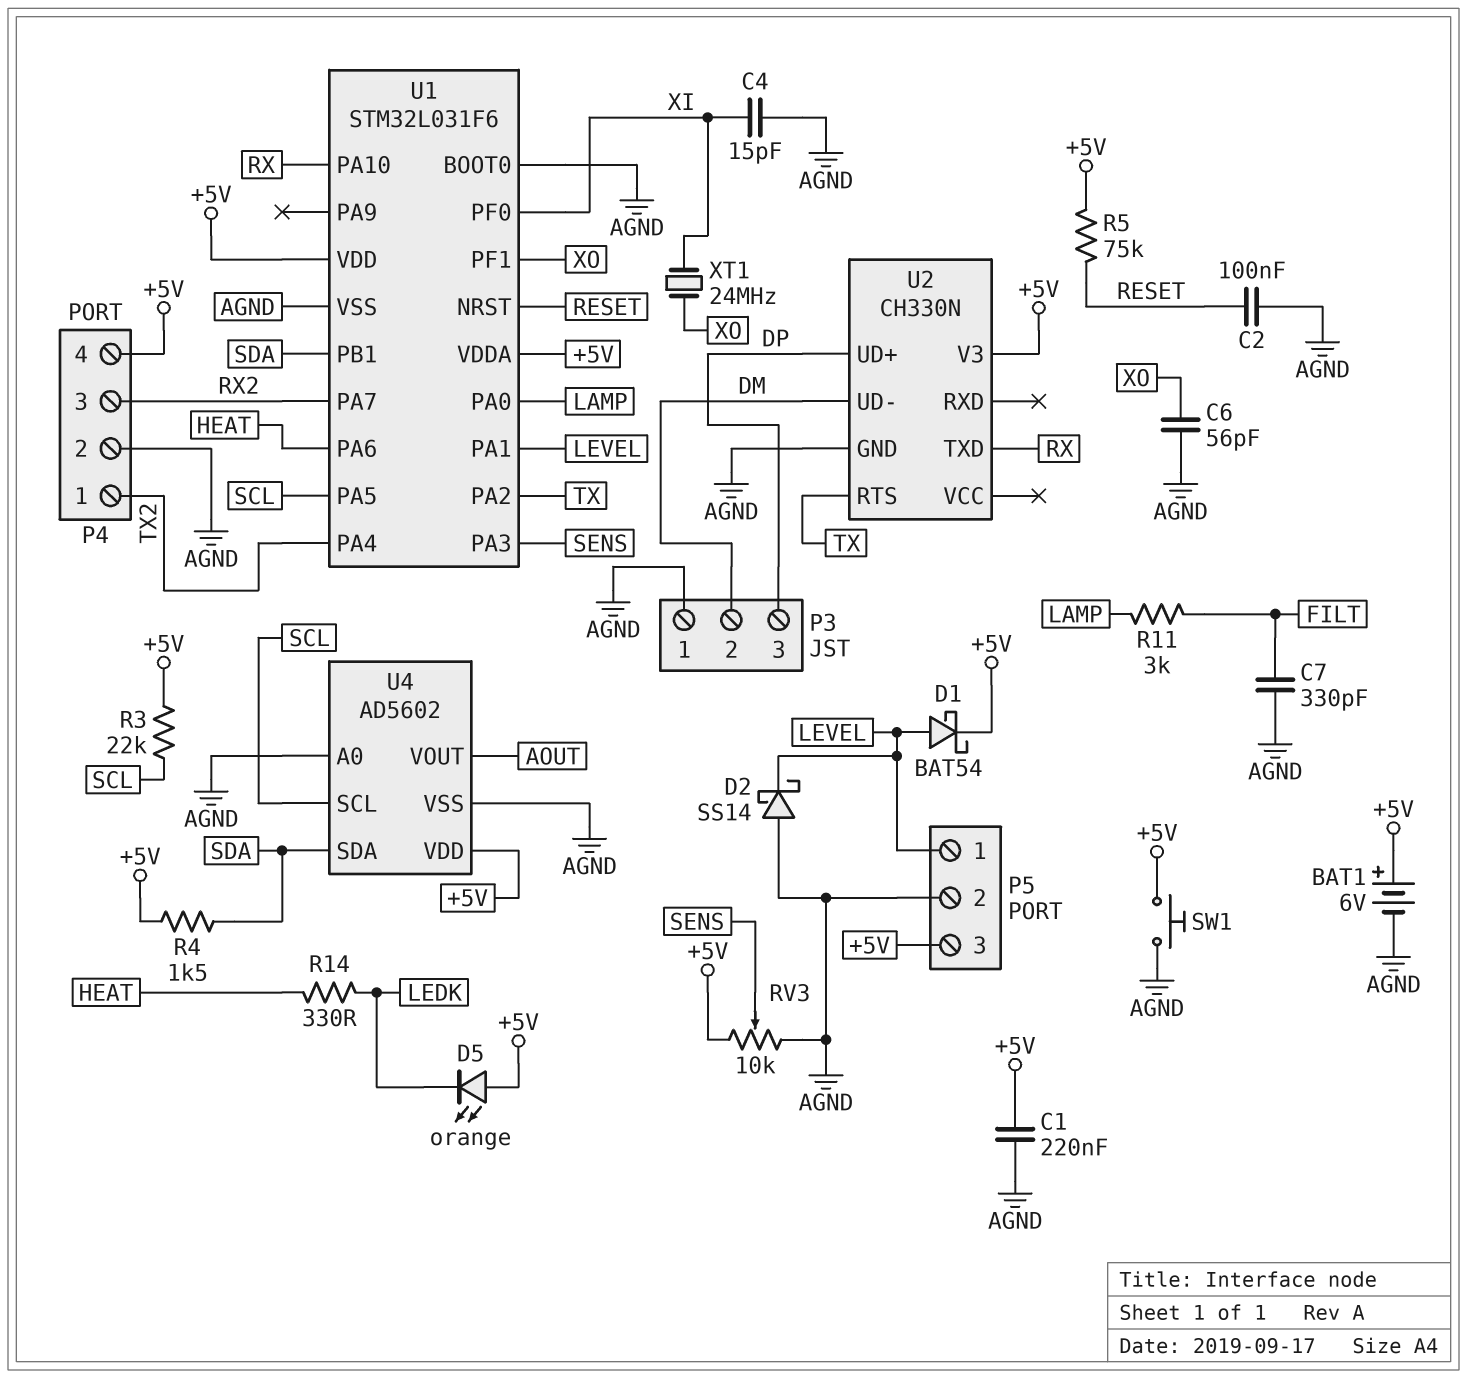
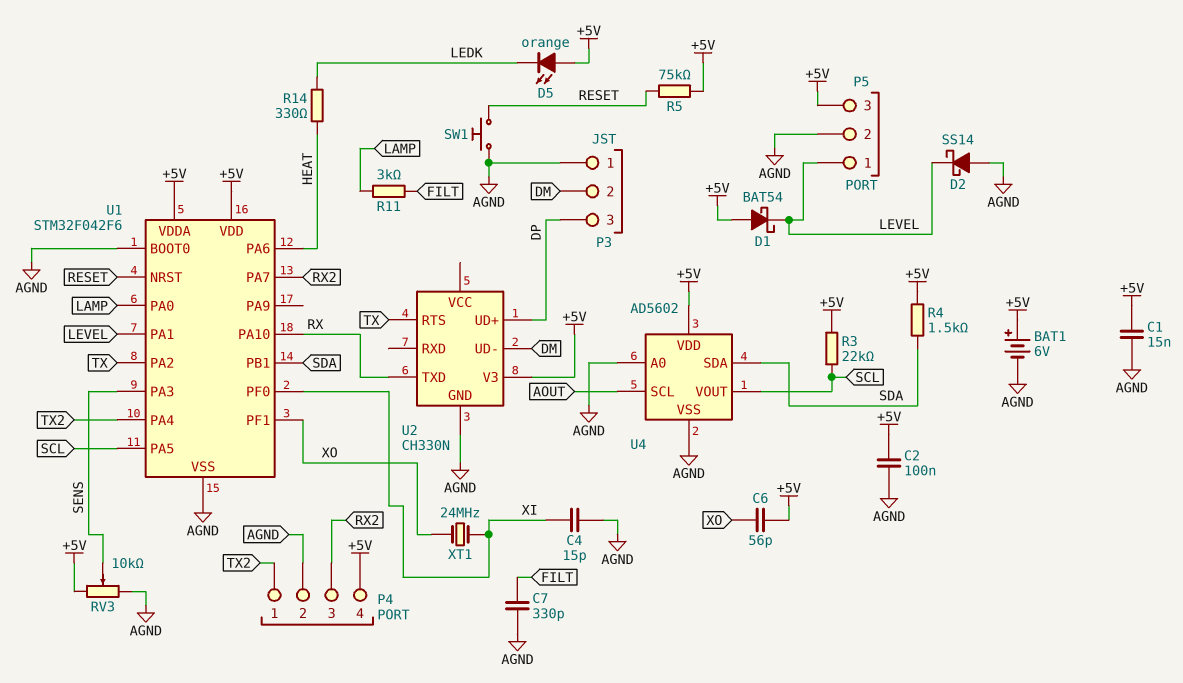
C1: 220nF (+5V, AGND) -> 15nF (+5V, AGND)
C2: 100nF (AGND, RESET) -> 100nF (+5V, AGND)
C6: 56pF (AGND, XO) -> 56pF (+5V, XO)
D1: schottky BAT54 (A LEVEL, K +5V) -> schottky BAT54 (A +5V, K LEVEL)
SW1: button (+5V, AGND) -> button (AGND, RESET)
U1: STM32L031F6 -> STM32F042F6
U4 pin SCL: SCL -> AOUT
U4 pin VOUT: AOUT -> SCL

